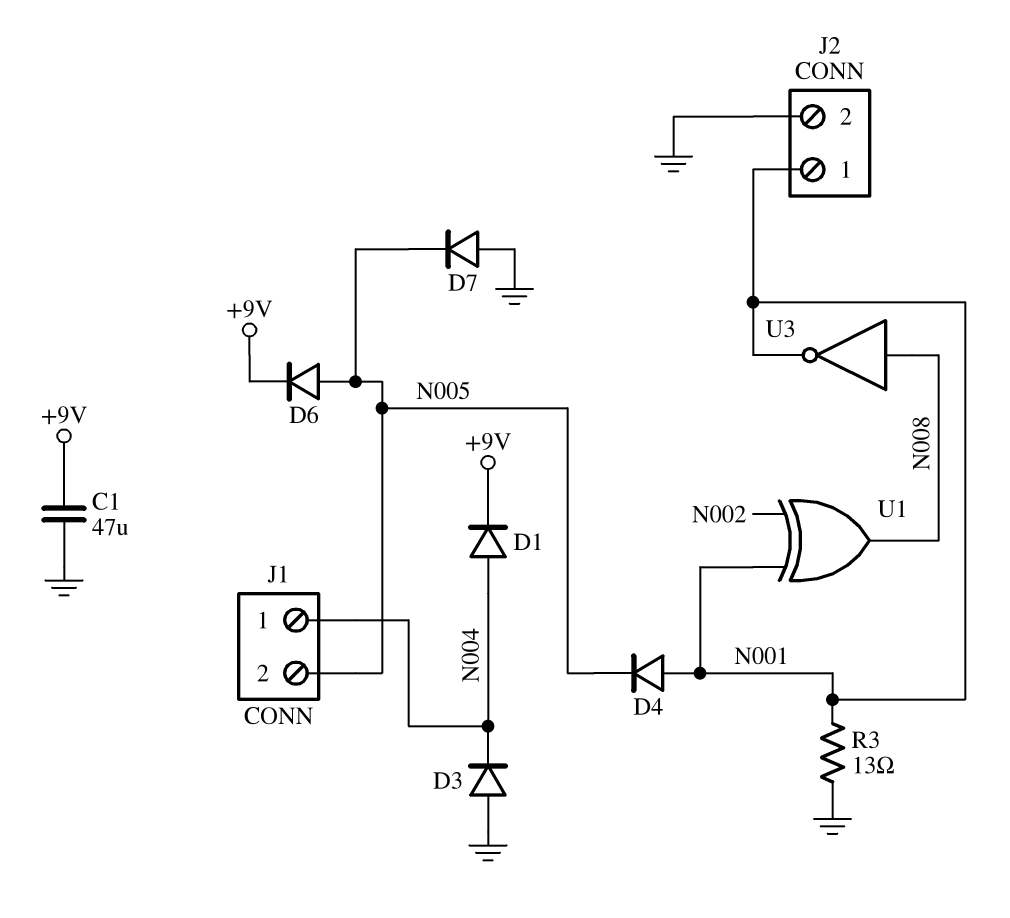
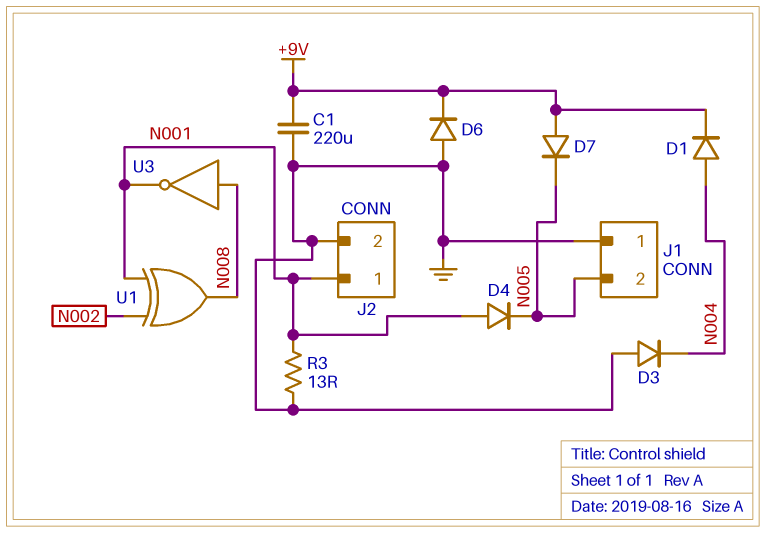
C1: 47uF (+9V, GND) -> 220uF (+9V, GND)
D6: diode (A N005, K +9V) -> diode (A GND, K +9V)
D7: diode (A GND, K N005) -> diode (A +9V, K N005)
J1 pin 1: N004 -> GND

